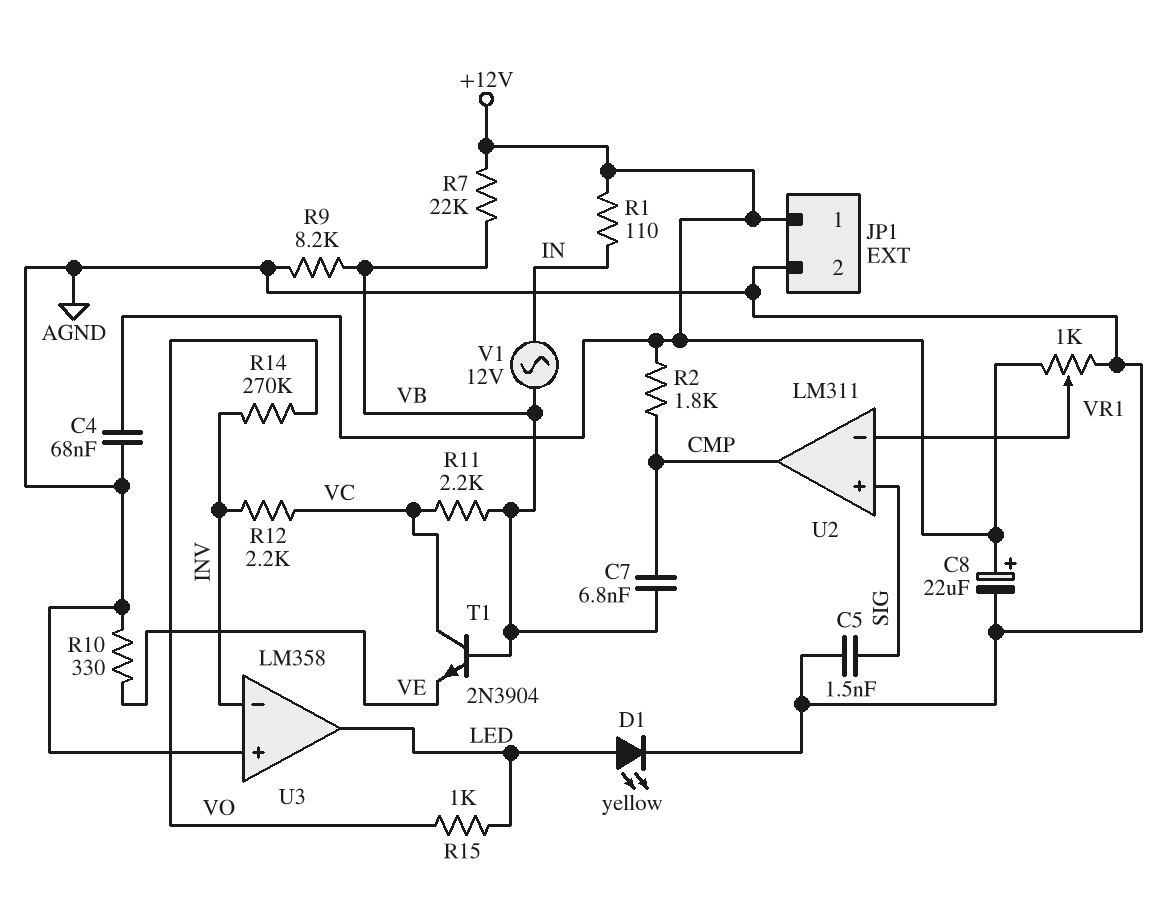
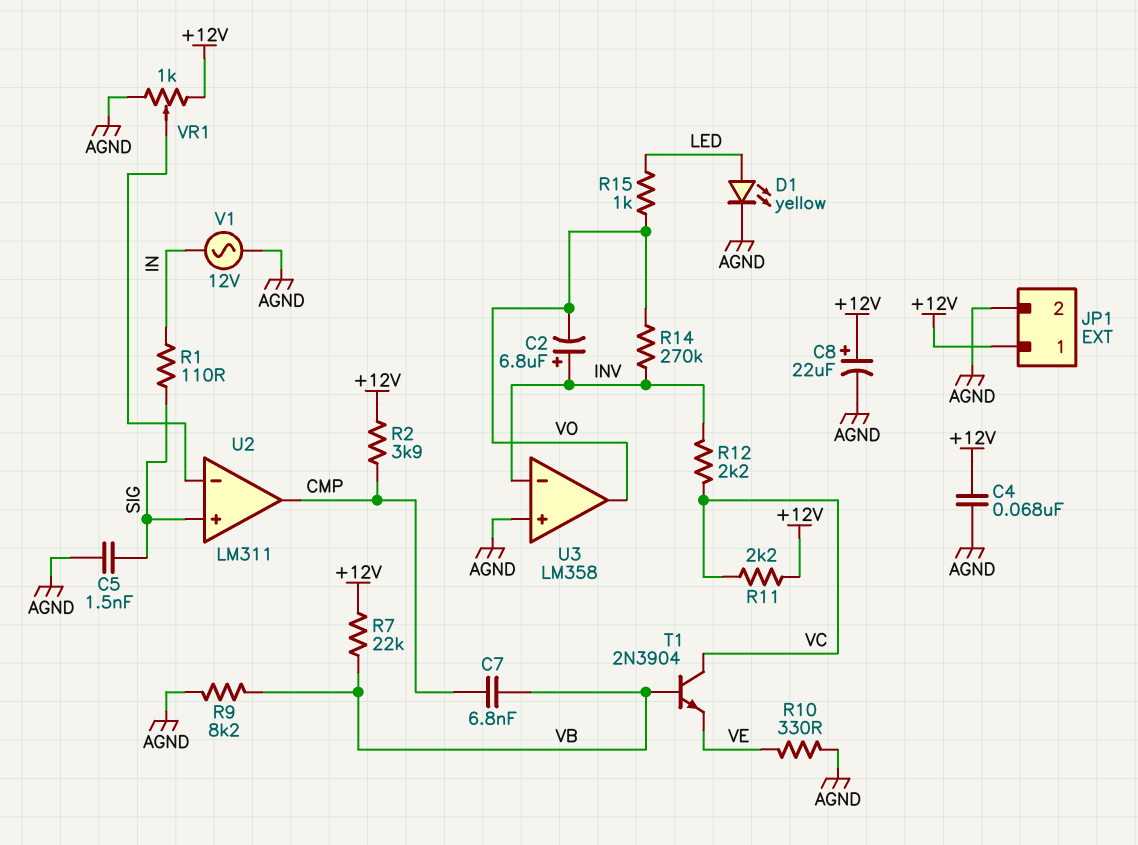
C2: none -> 6.8uF (plus INV, minus VO)
R1: 110 (+12V, IN) -> 110 (IN, SIG)
R2: 1.8k (+12V, CMP) -> 3.9k (+12V, CMP)
R11: 2.2k (VB, VC) -> 2.2k (+12V, VC)
U3 pin out: LED -> VO
V1: AC 12V (IN, VB) -> AC 12V (AGND, IN)

